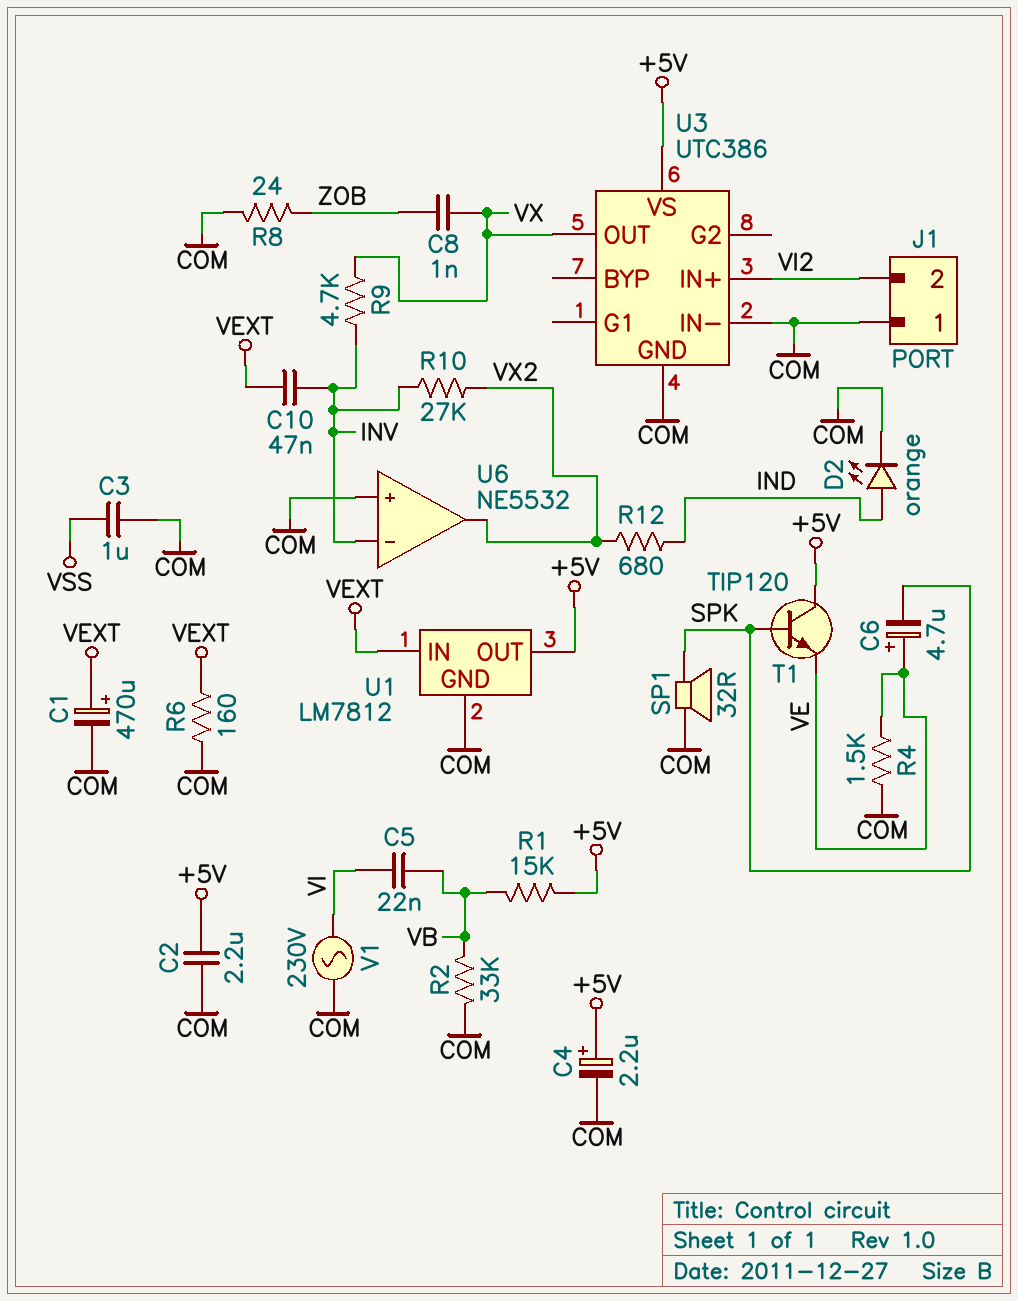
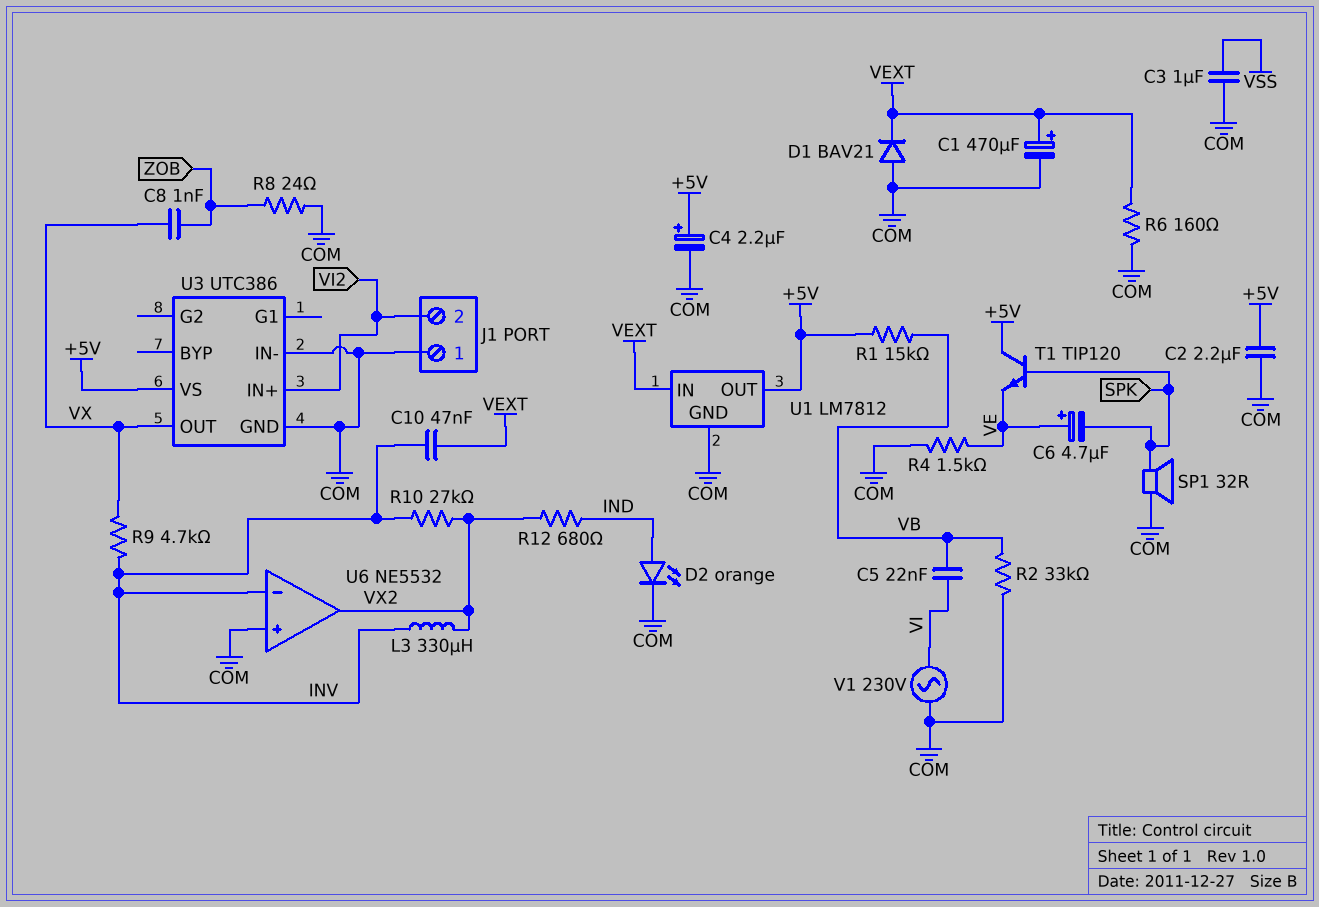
D1: none -> diode BAV21 (A COM, K VEXT)
L3: none -> 330uH (INV, VX2)

